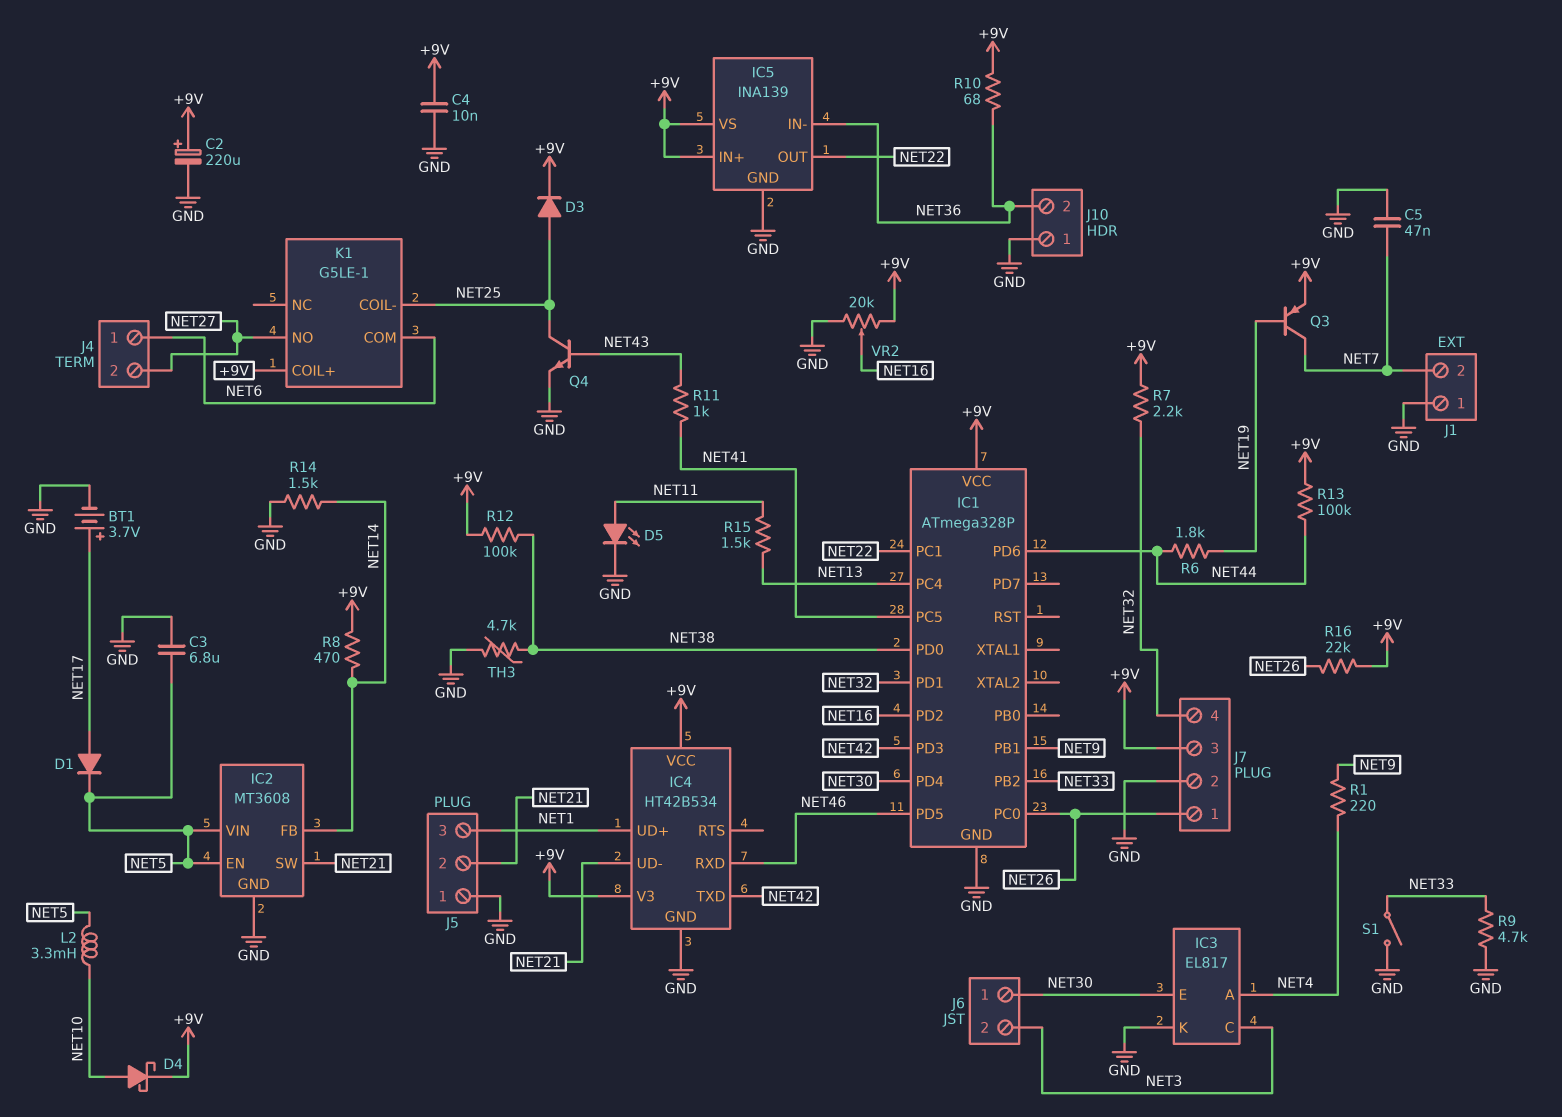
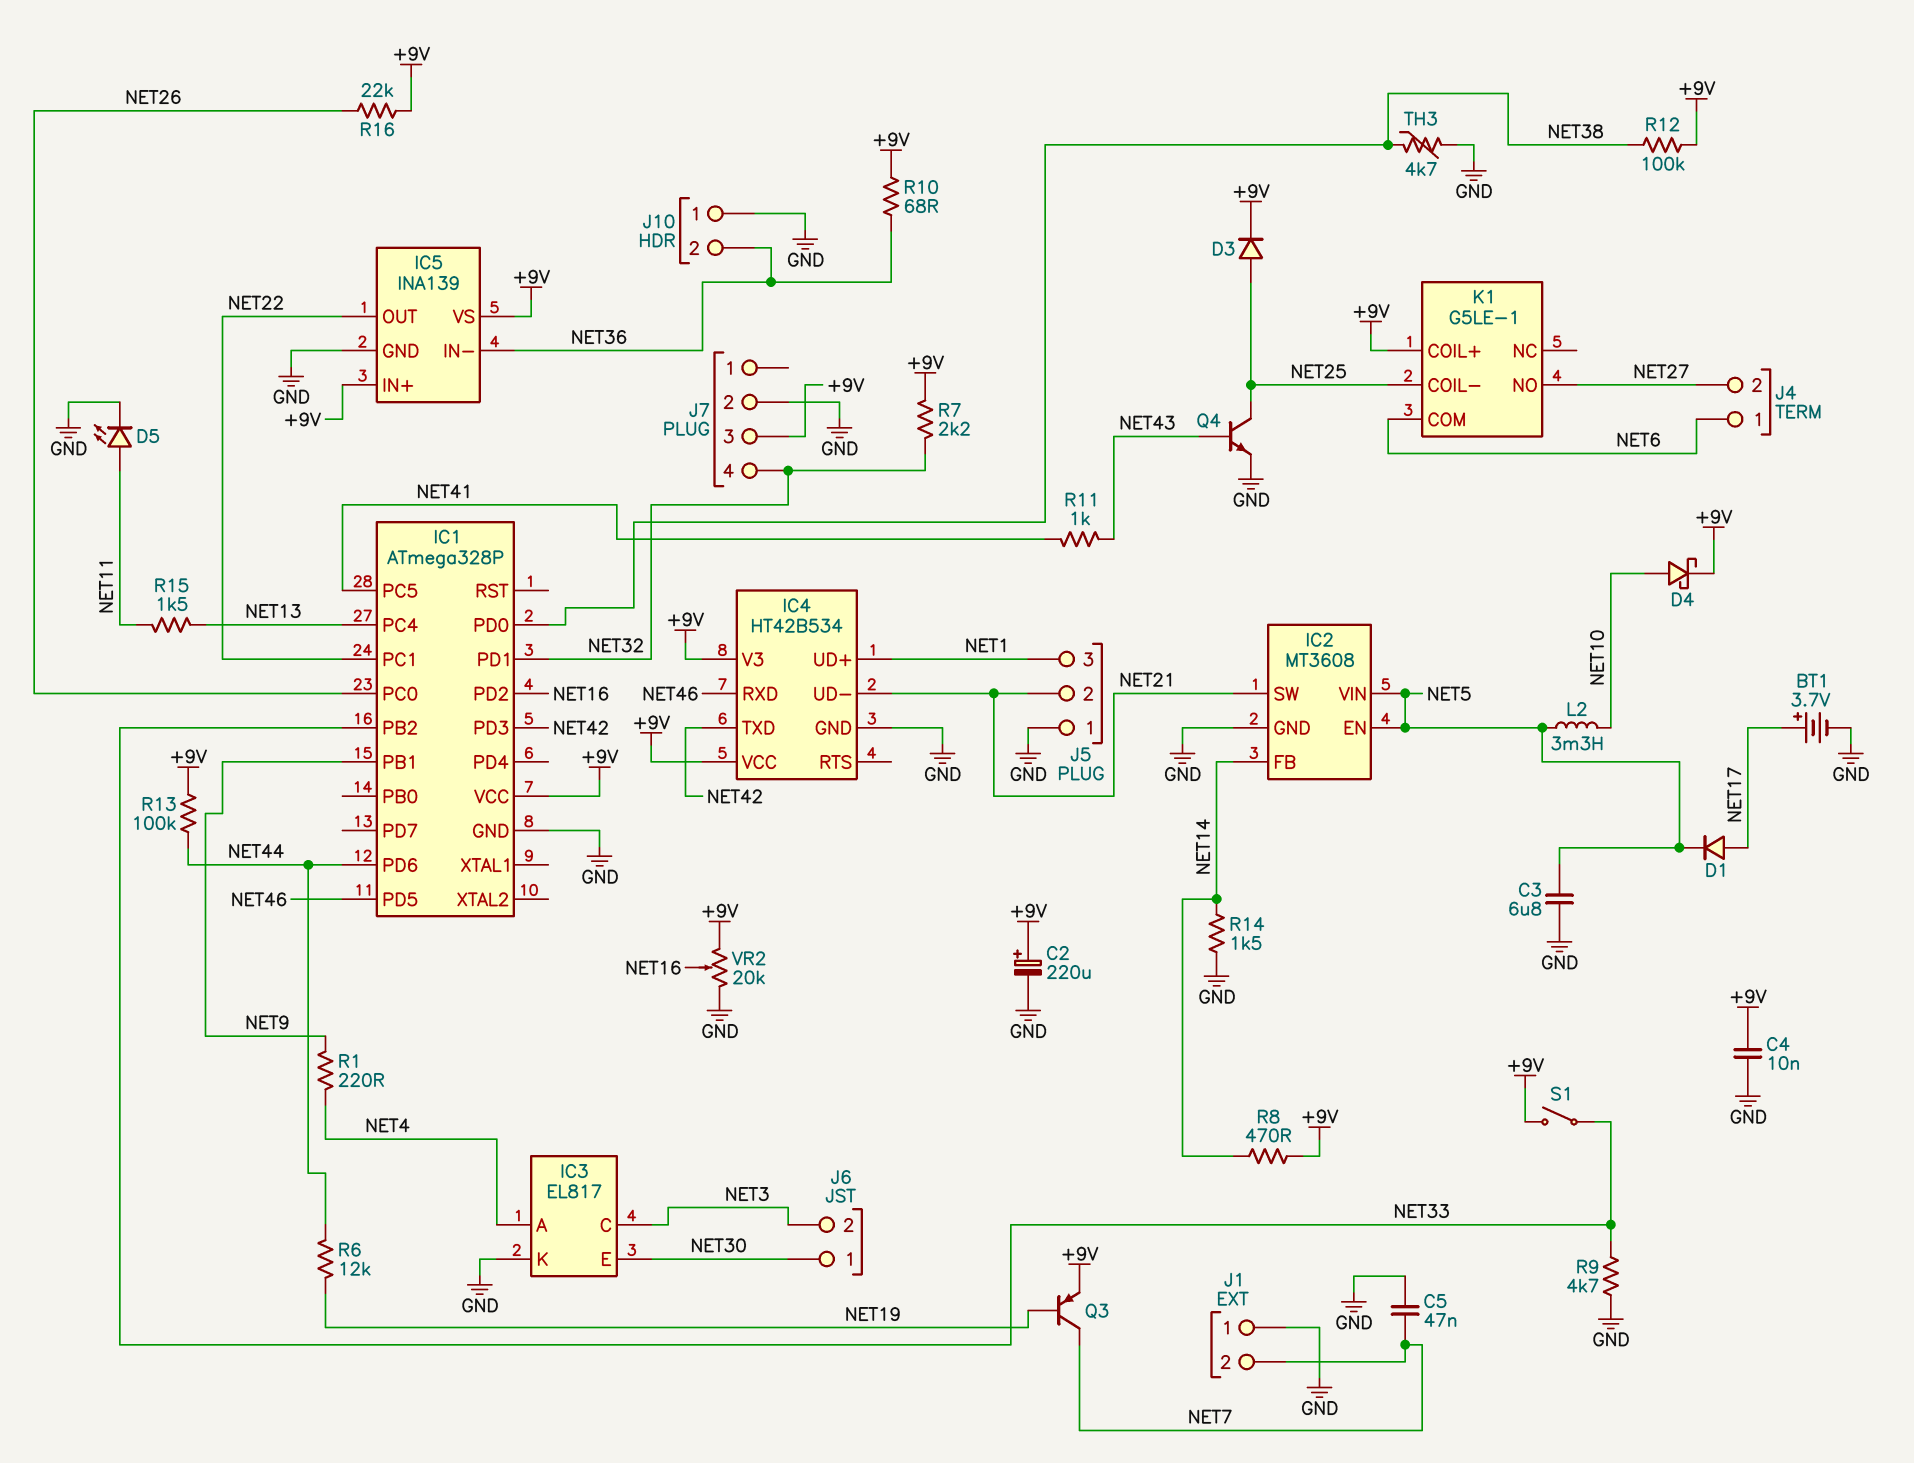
IC1 pin PD4: NET30 -> none
J7 pin 1: NET26 -> none
R6: 1.8k (NET19, NET44) -> 12k (NET19, NET44)
S1: switch (GND, NET33) -> switch (+9V, NET33)

